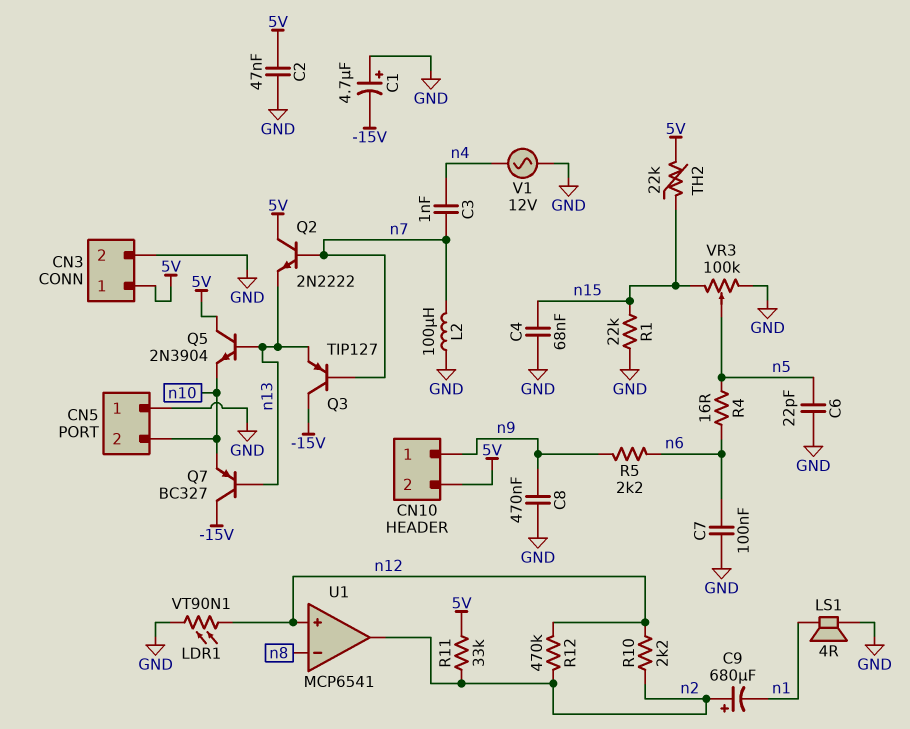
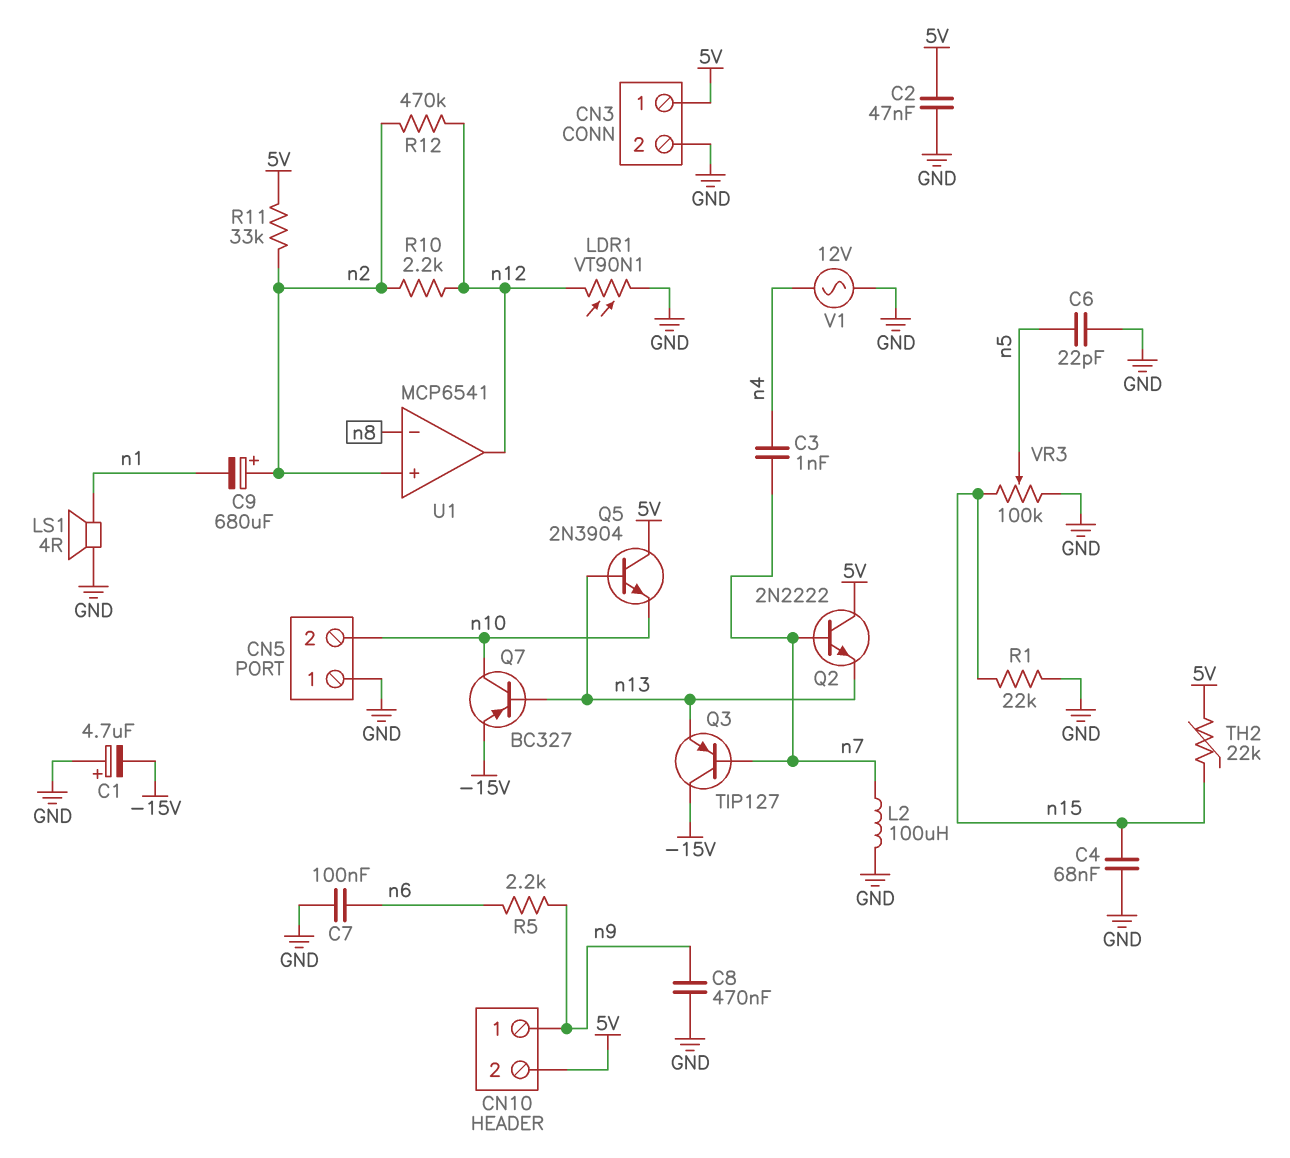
Q7: PNP BC327 (B n13, C -15V, E n10) -> PNP BC327 (B n13, C n10, E -15V)
R4: 16 (n5, n6) -> none
U1 pin in+: n12 -> n2
U1 pin out: n2 -> n12

